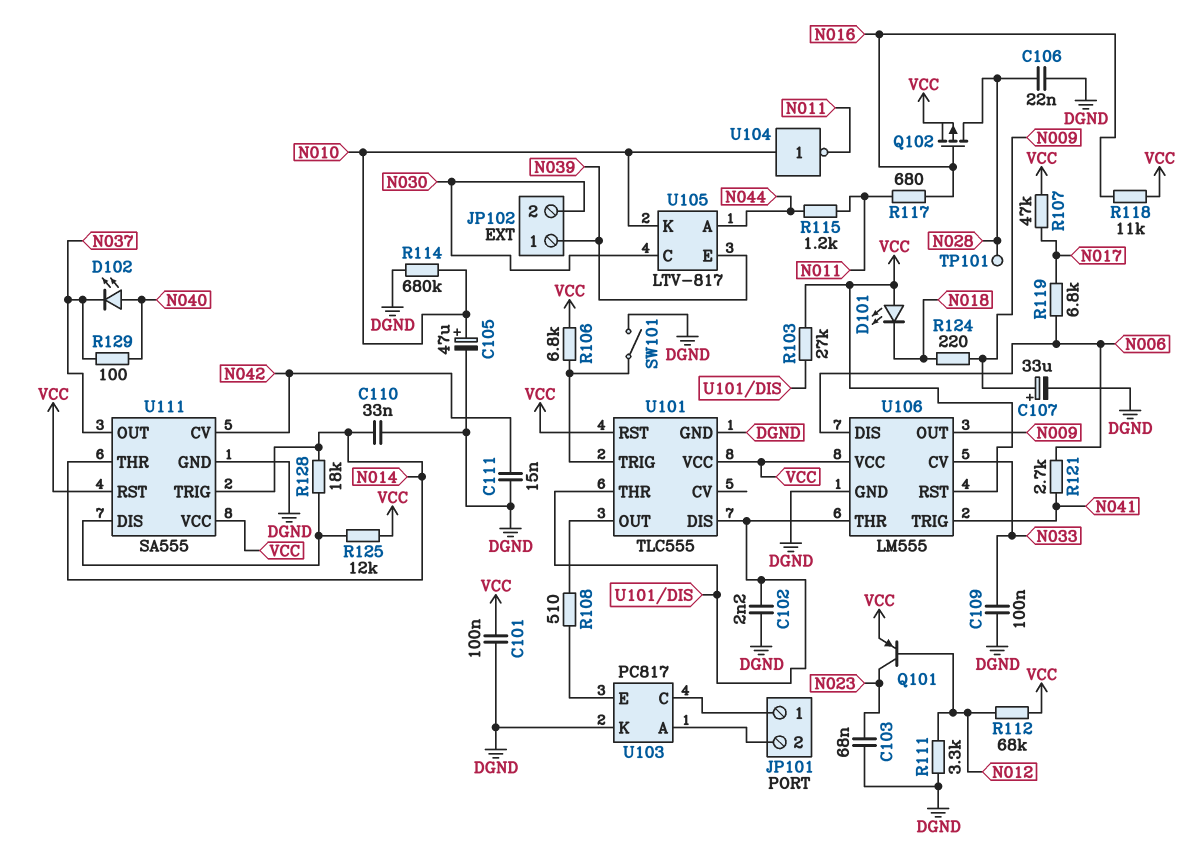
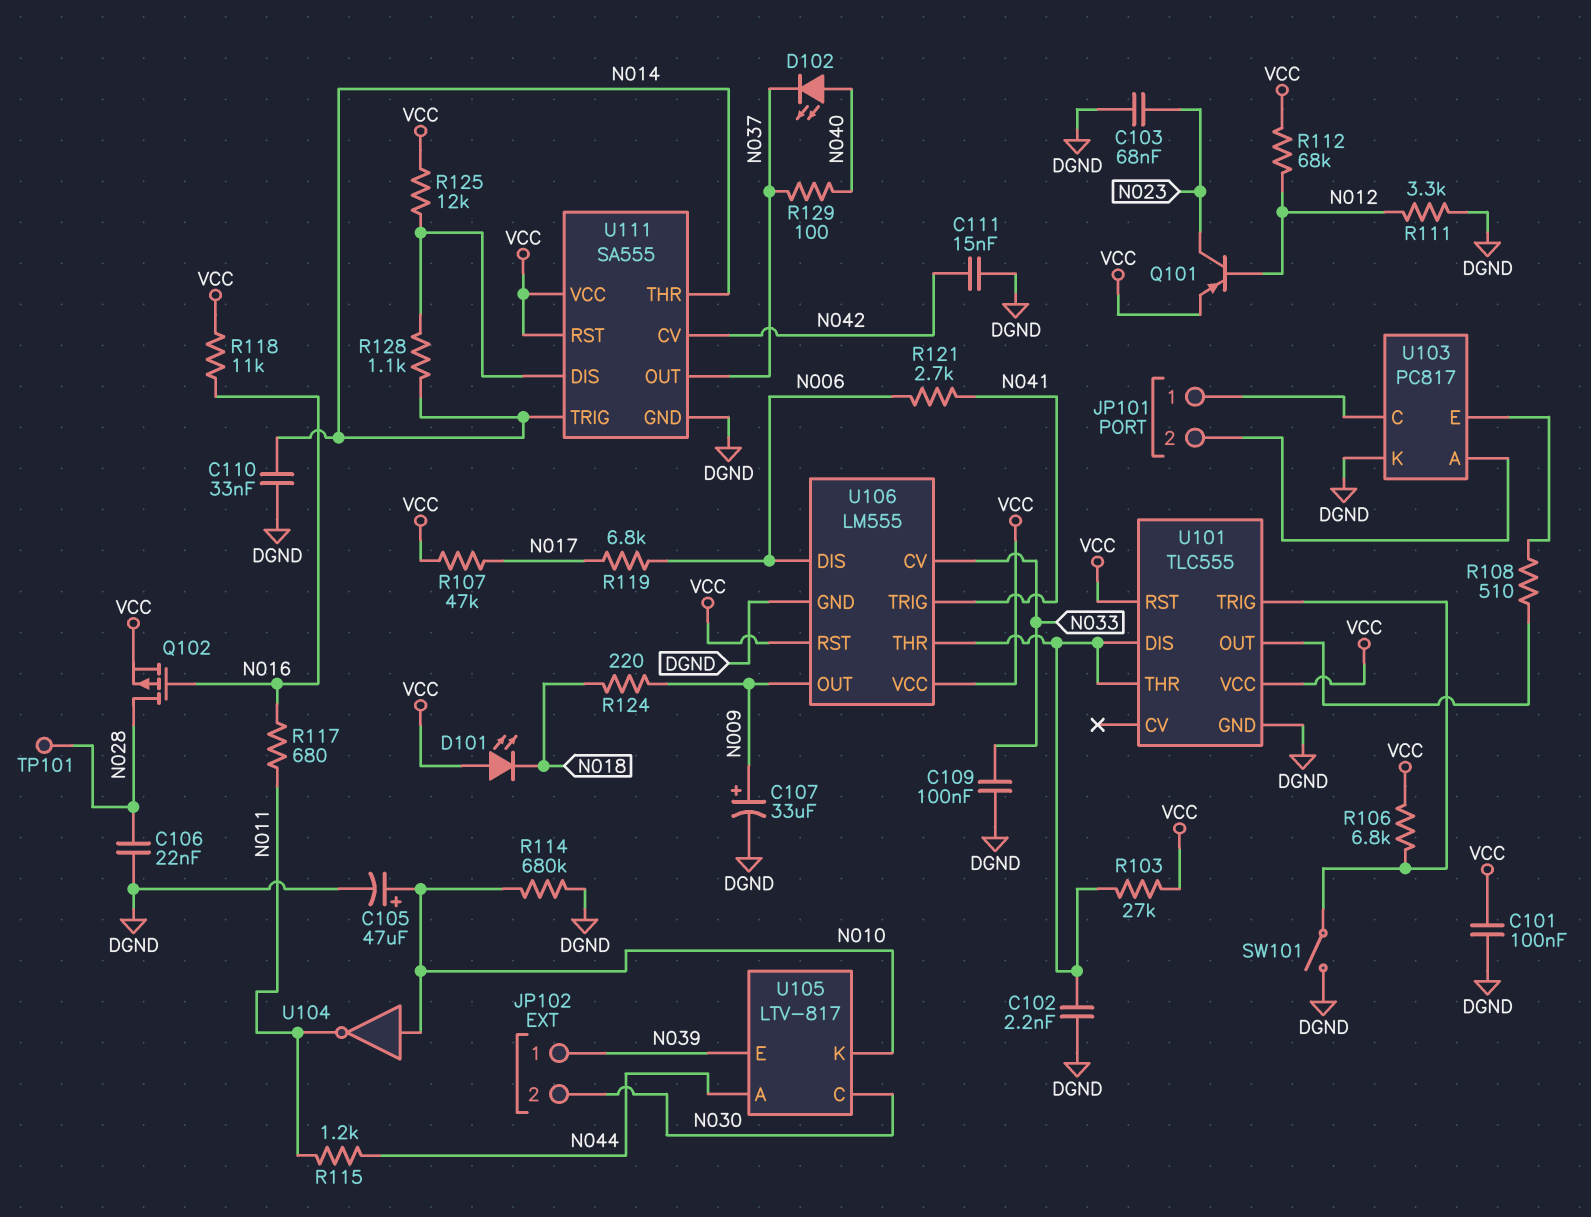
R128: 18k (N014, U111/DIS) -> 1.1k (N014, U111/DIS)

